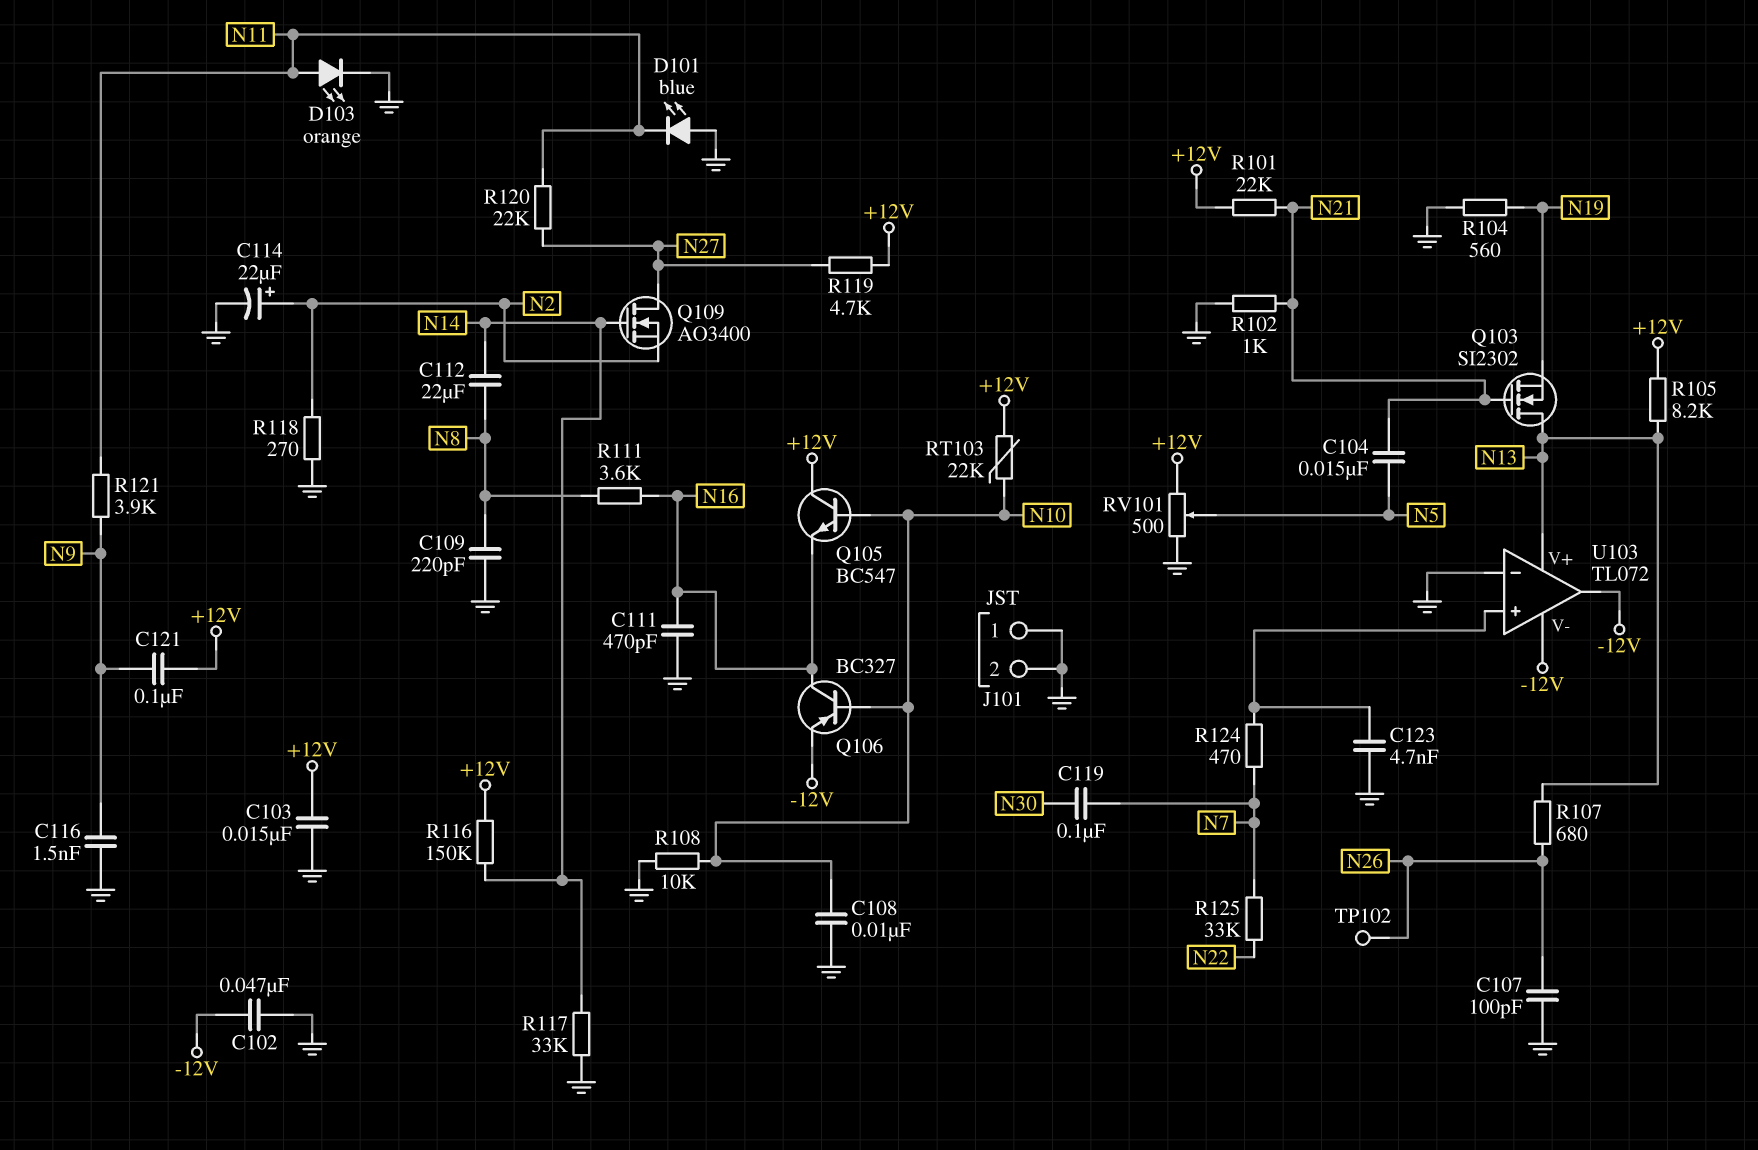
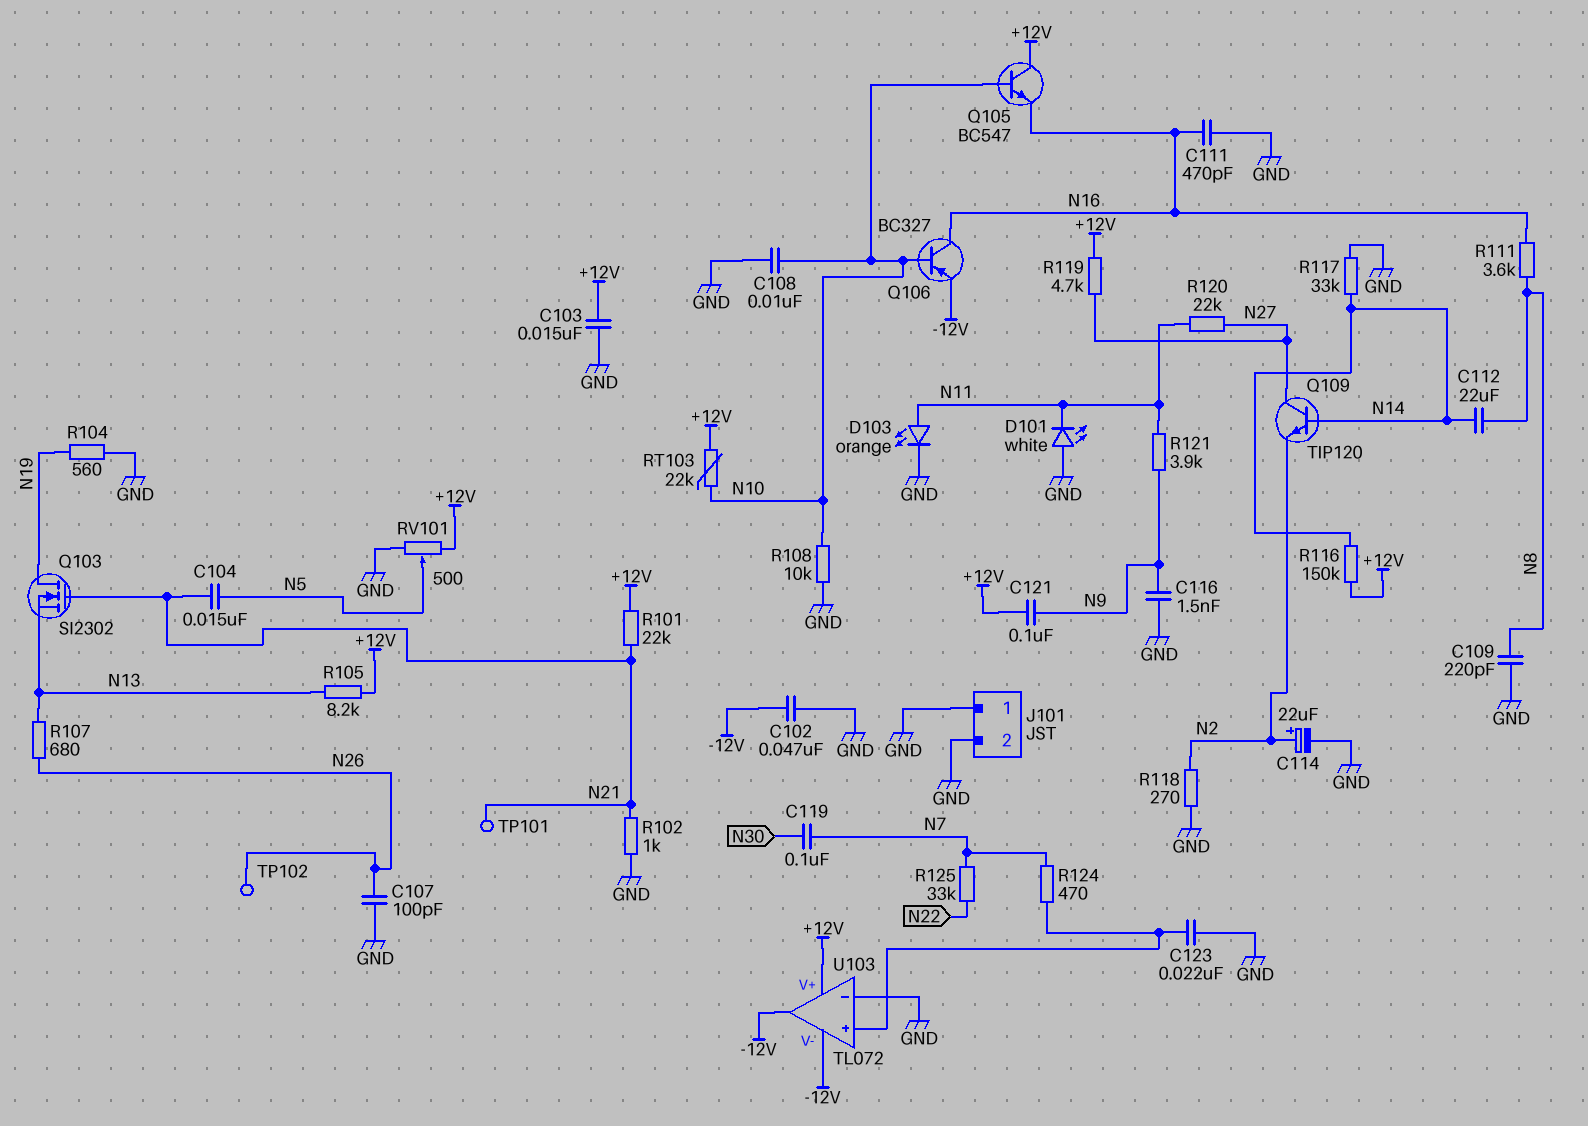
C123: 4.7nF (GND, U103/in+) -> 22nF (GND, U103/in+)
D101: LED blue (A GND, K N11) -> LED white (A GND, K N11)
Q103: NMOS SI2302 (G N21, D N13, S N19) -> NMOS SI2302 (G N21, D N19, S N13)
Q109: NMOS AO3400 (G N14, D N27, S N2) -> NPN TIP120 (B N14, C N27, E N2)
TP101: none -> test point (N21)
U103 pin V+: N13 -> +12V

